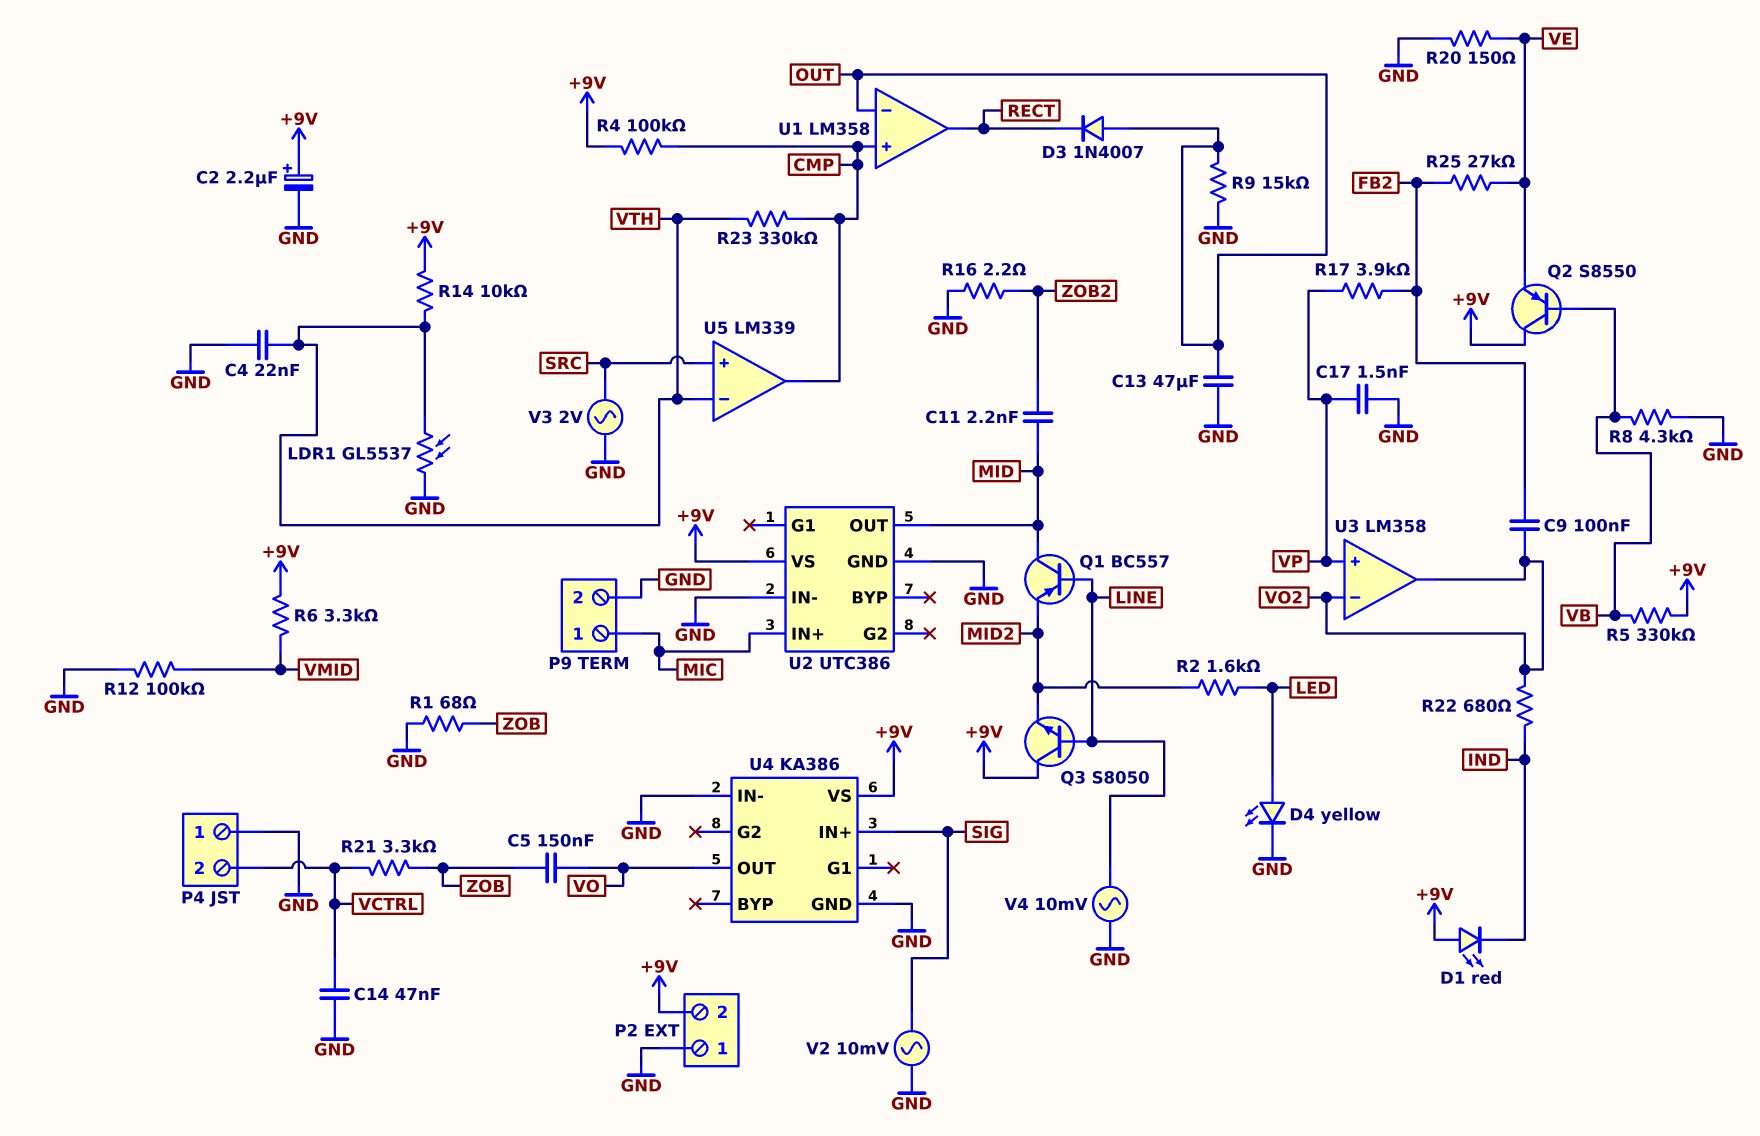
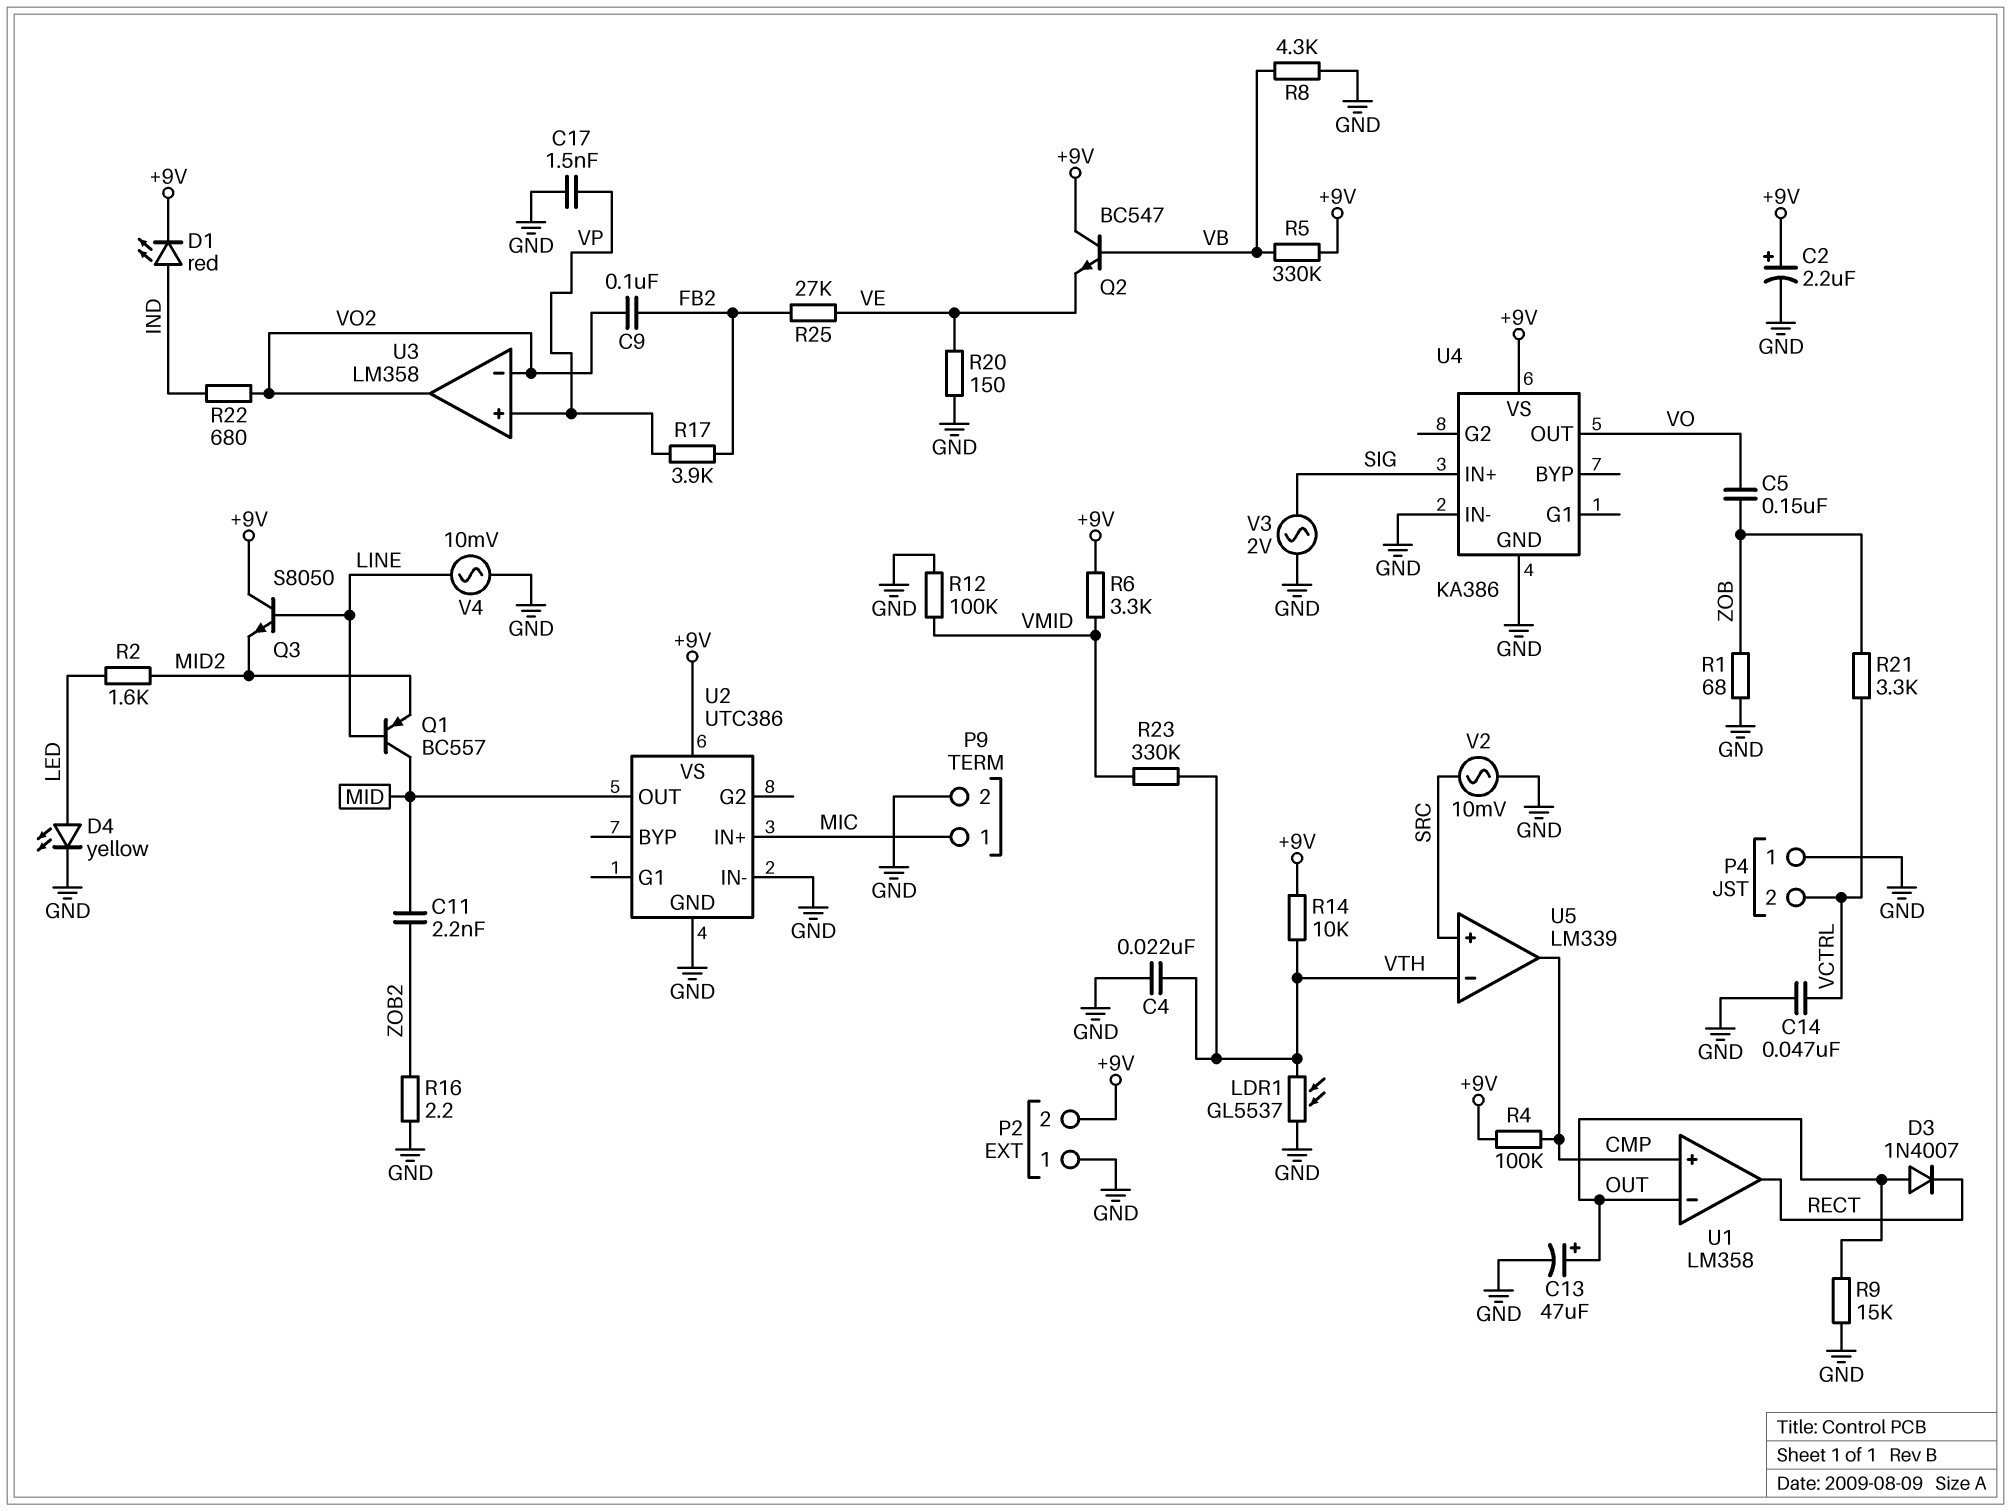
C13: 47uF (GND, OUT) -> 47uF (plus OUT, minus GND)
D1: LED red (A +9V, K IND) -> LED red (A IND, K +9V)
Q2: PNP S8550 (B VB, C +9V, E VE) -> NPN BC547 (B VB, C +9V, E VE)
R23: 330k (CMP, VTH) -> 330k (VMID, VTH)
V2: AC 10mV (GND, SIG) -> AC 10mV (GND, SRC)
V3: AC 2V (GND, SRC) -> AC 2V (GND, SIG)

